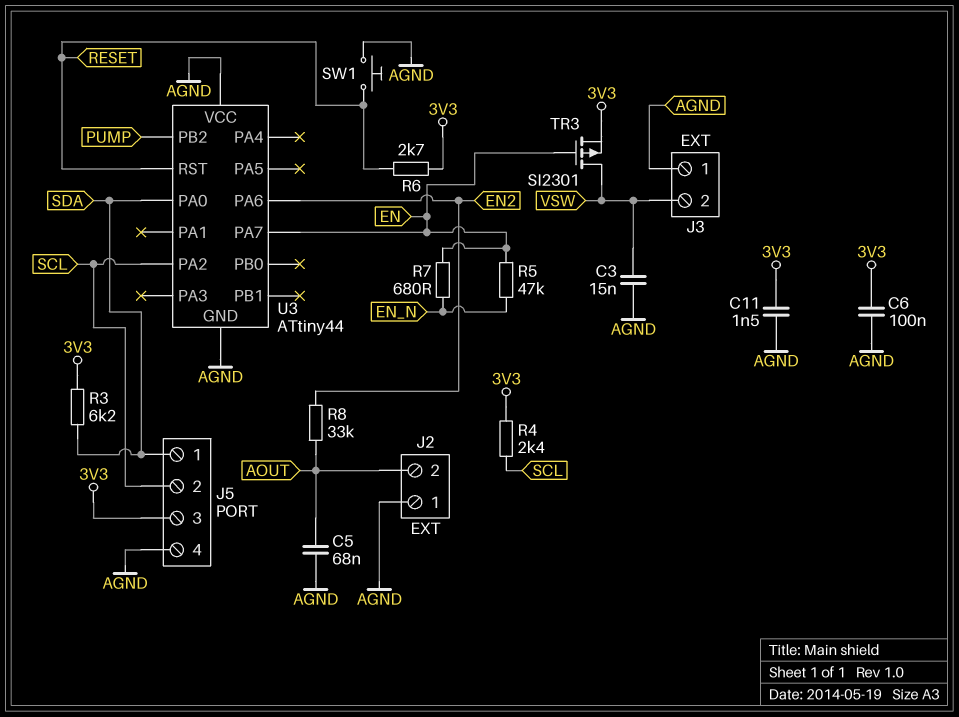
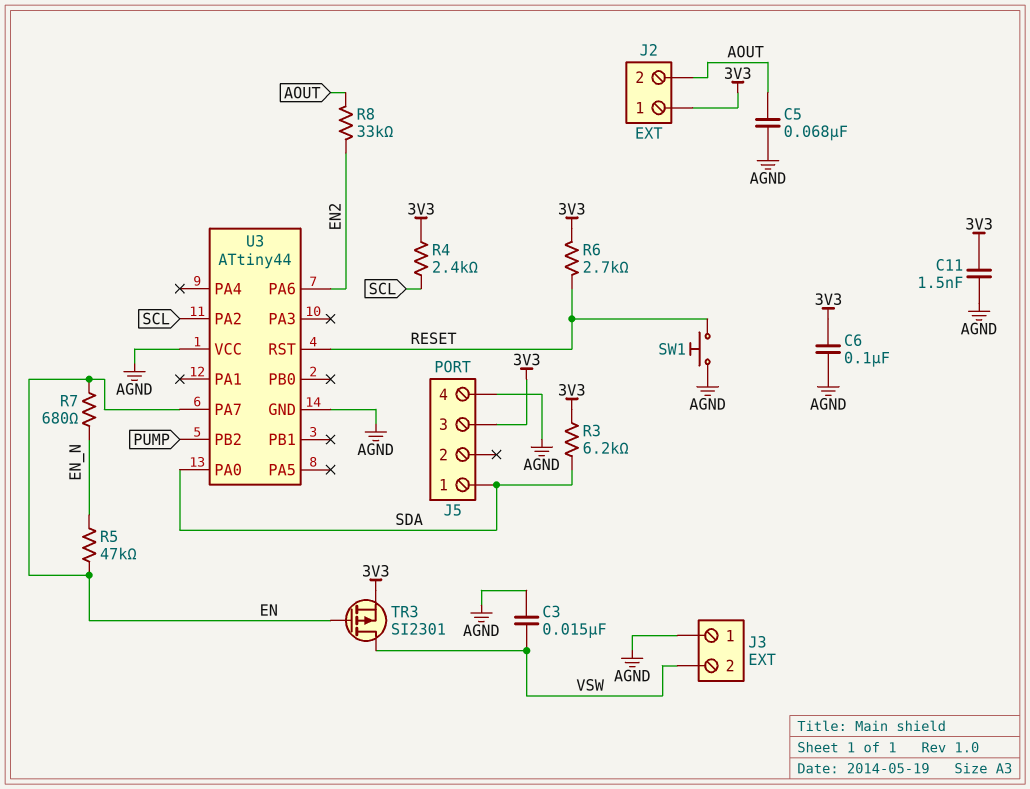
J2 pin 1: AGND -> 3V3
J5 pin 2: SCL -> none

